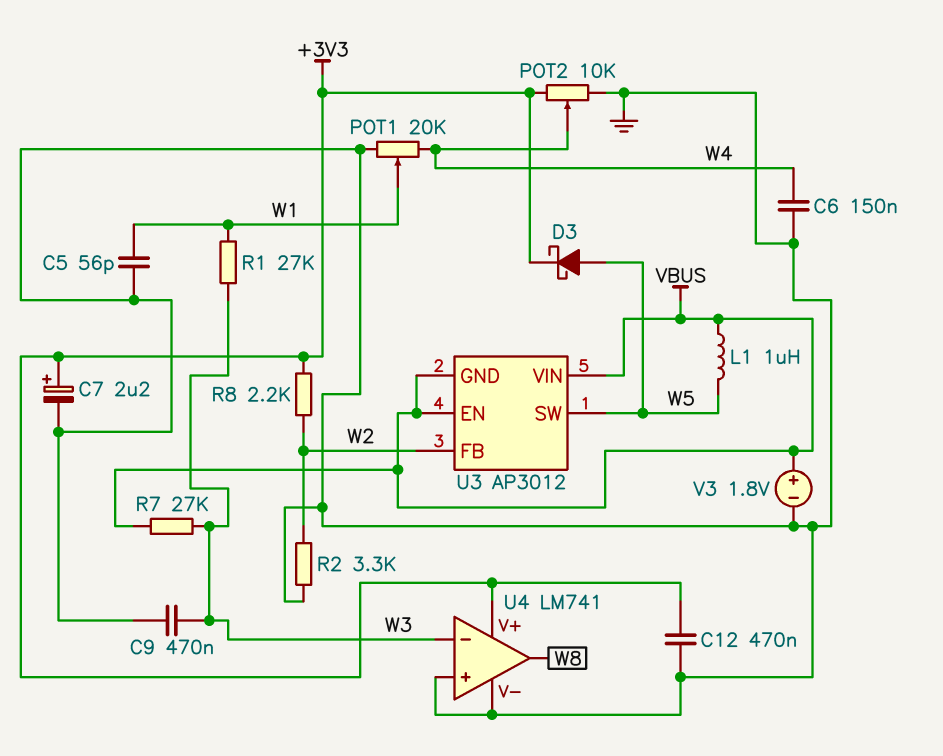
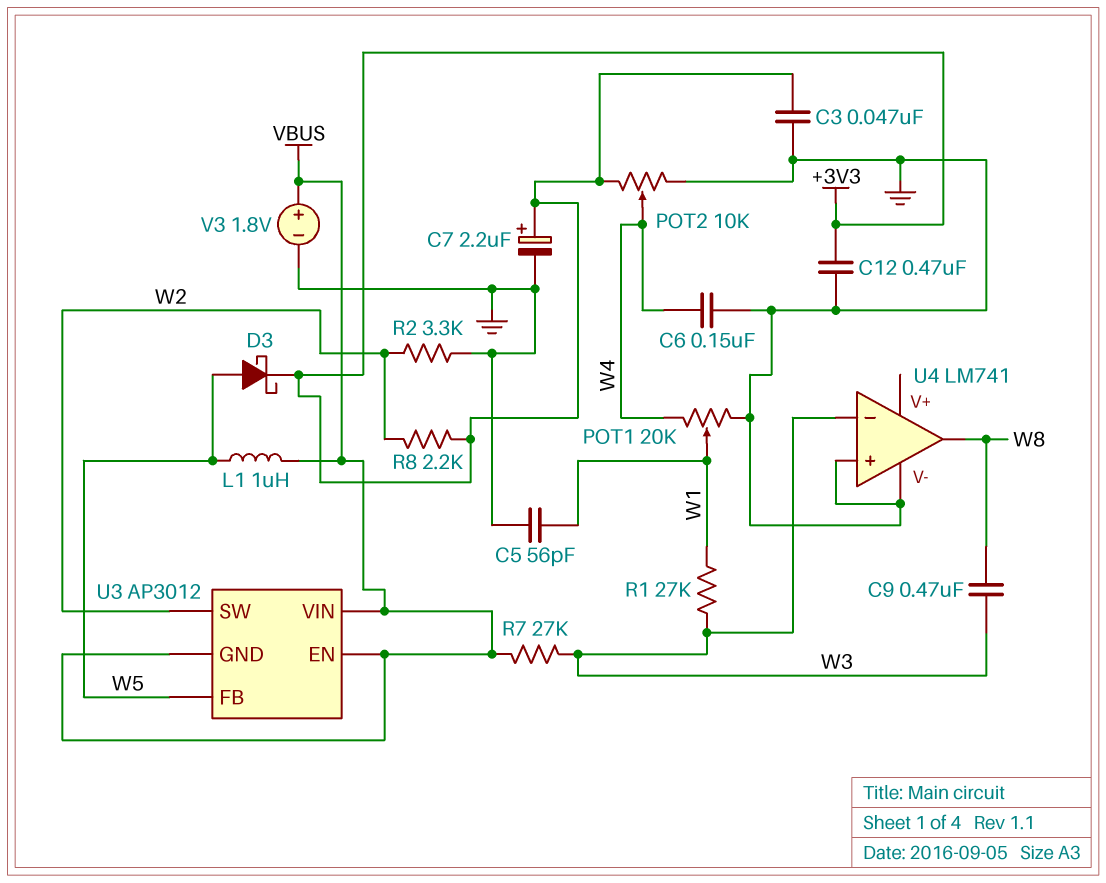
C3: none -> 47nF (+3V3, GND)
C9: 470nF (GND, W3) -> 470nF (W3, W8)
U3 pin FB: W2 -> W5
U3 pin SW: W5 -> W2
U4 pin V+: +3V3 -> none

